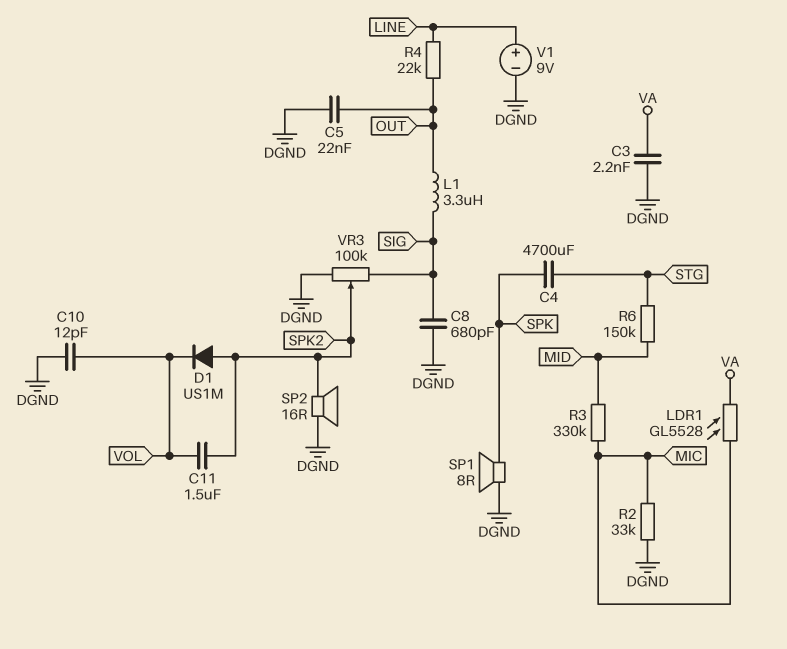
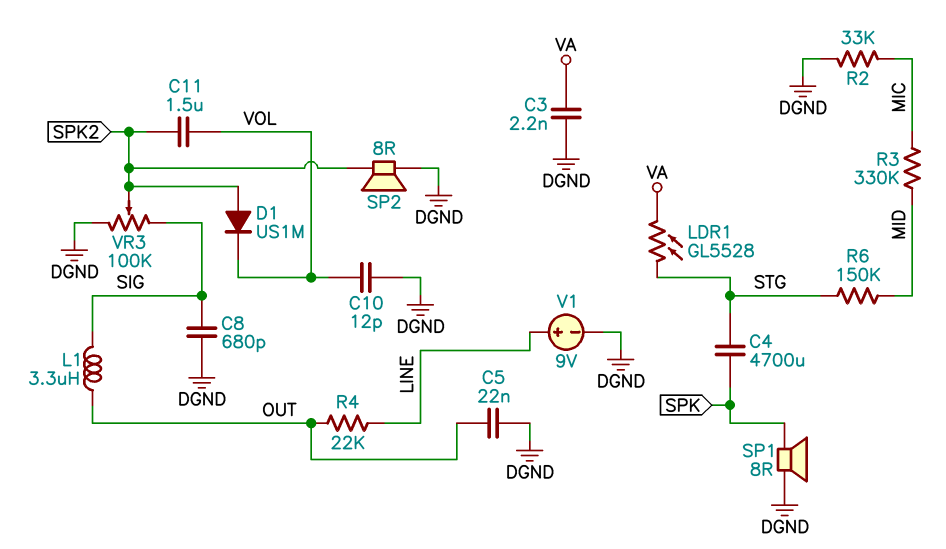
LDR1: GL5528 (MIC, VA) -> GL5528 (STG, VA)
SP2: speaker 16R (DGND, SPK2) -> speaker 8R (DGND, SPK2)

